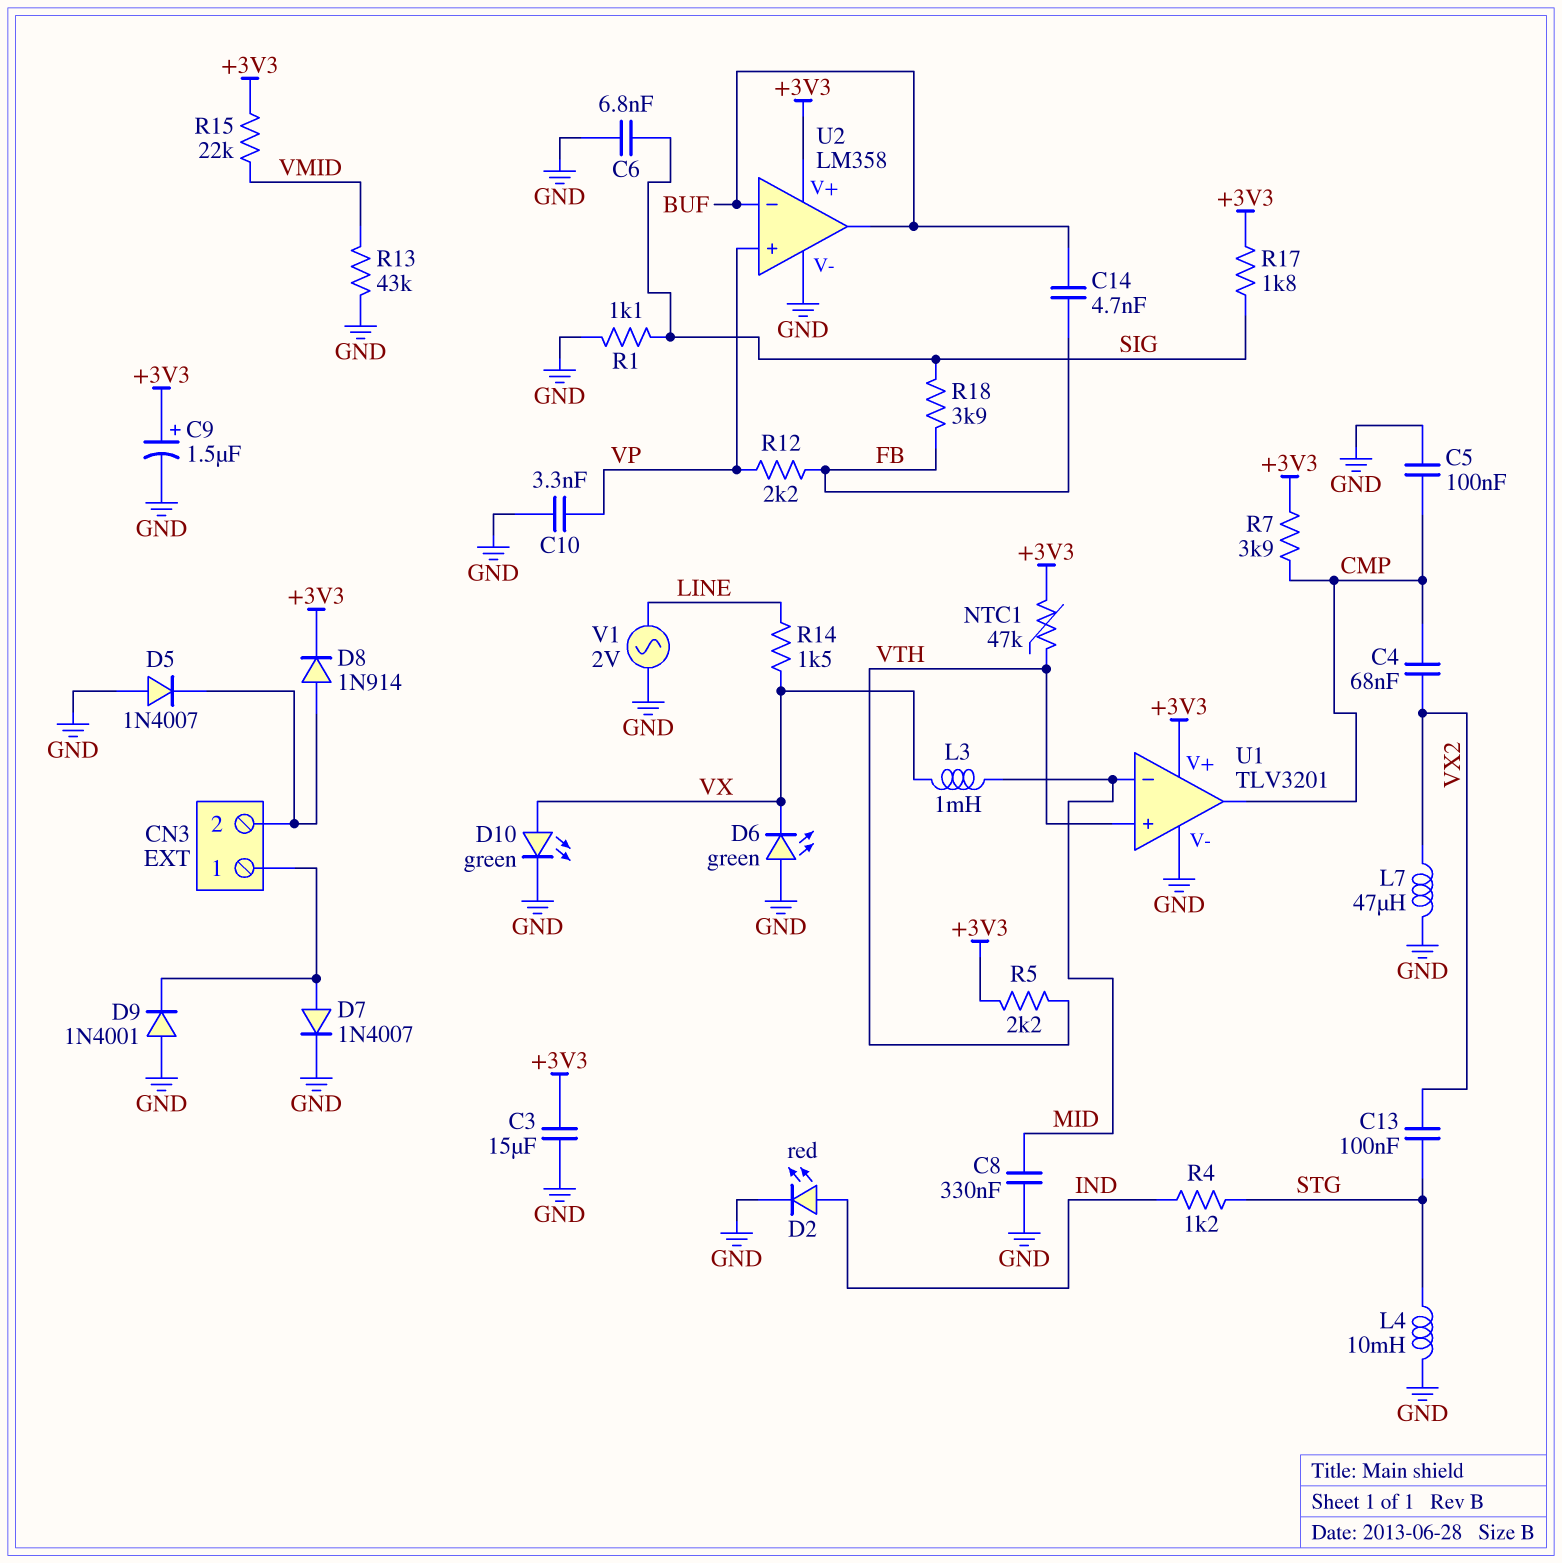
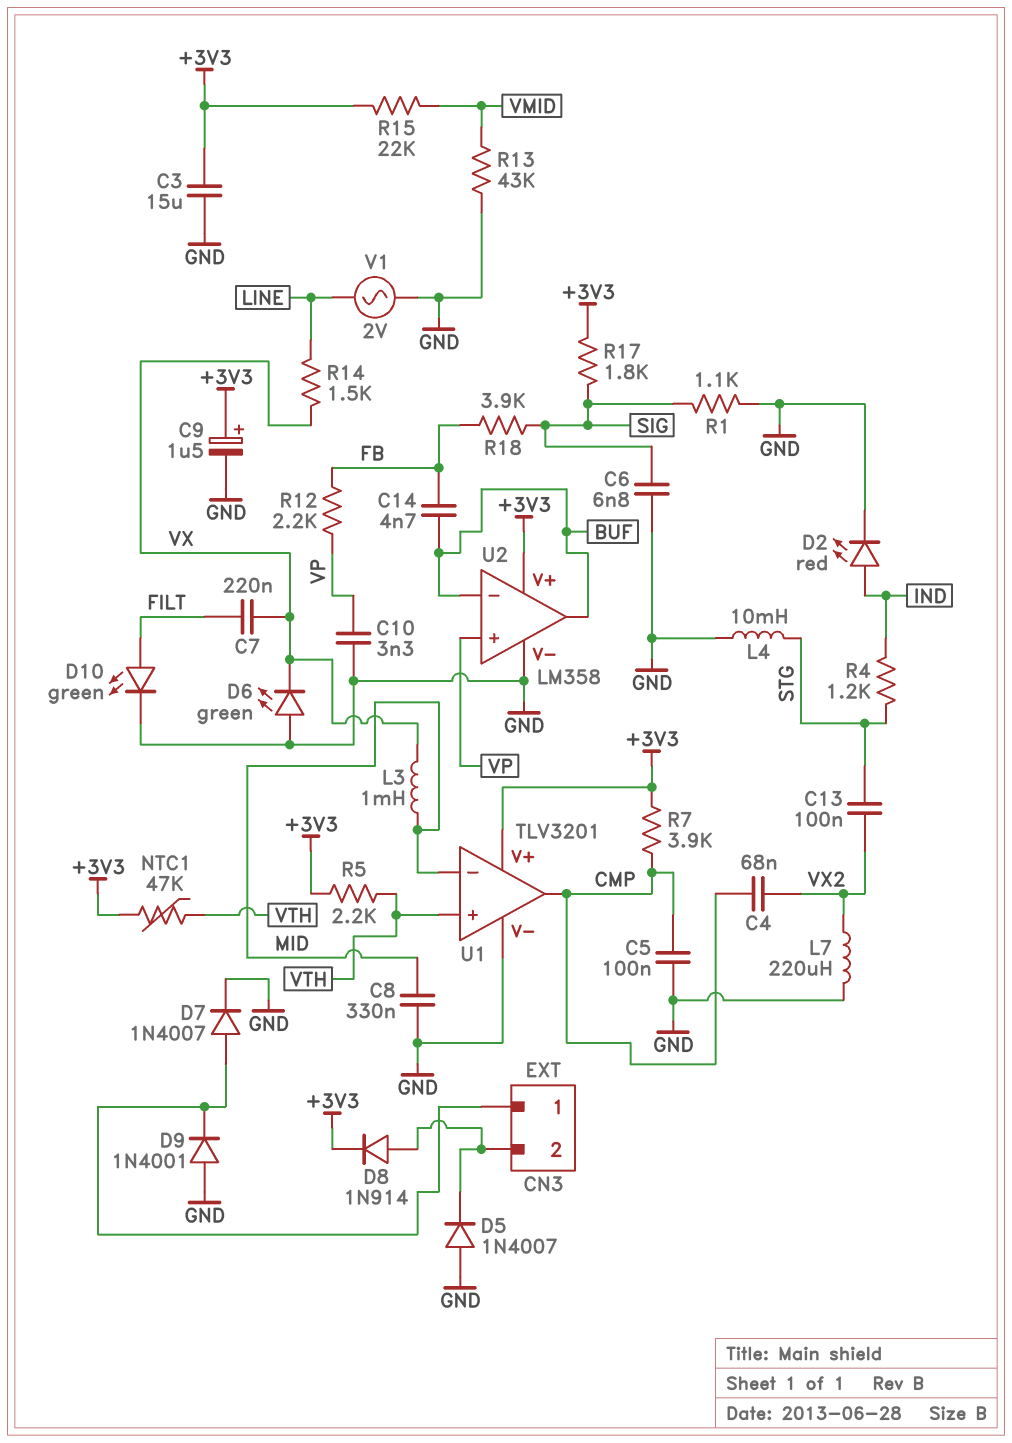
C7: none -> 220nF (FILT, VX)
D10: LED green (A VX, K GND) -> LED green (A FILT, K GND)
L7: 47uH (GND, VX2) -> 220uH (GND, VX2)

